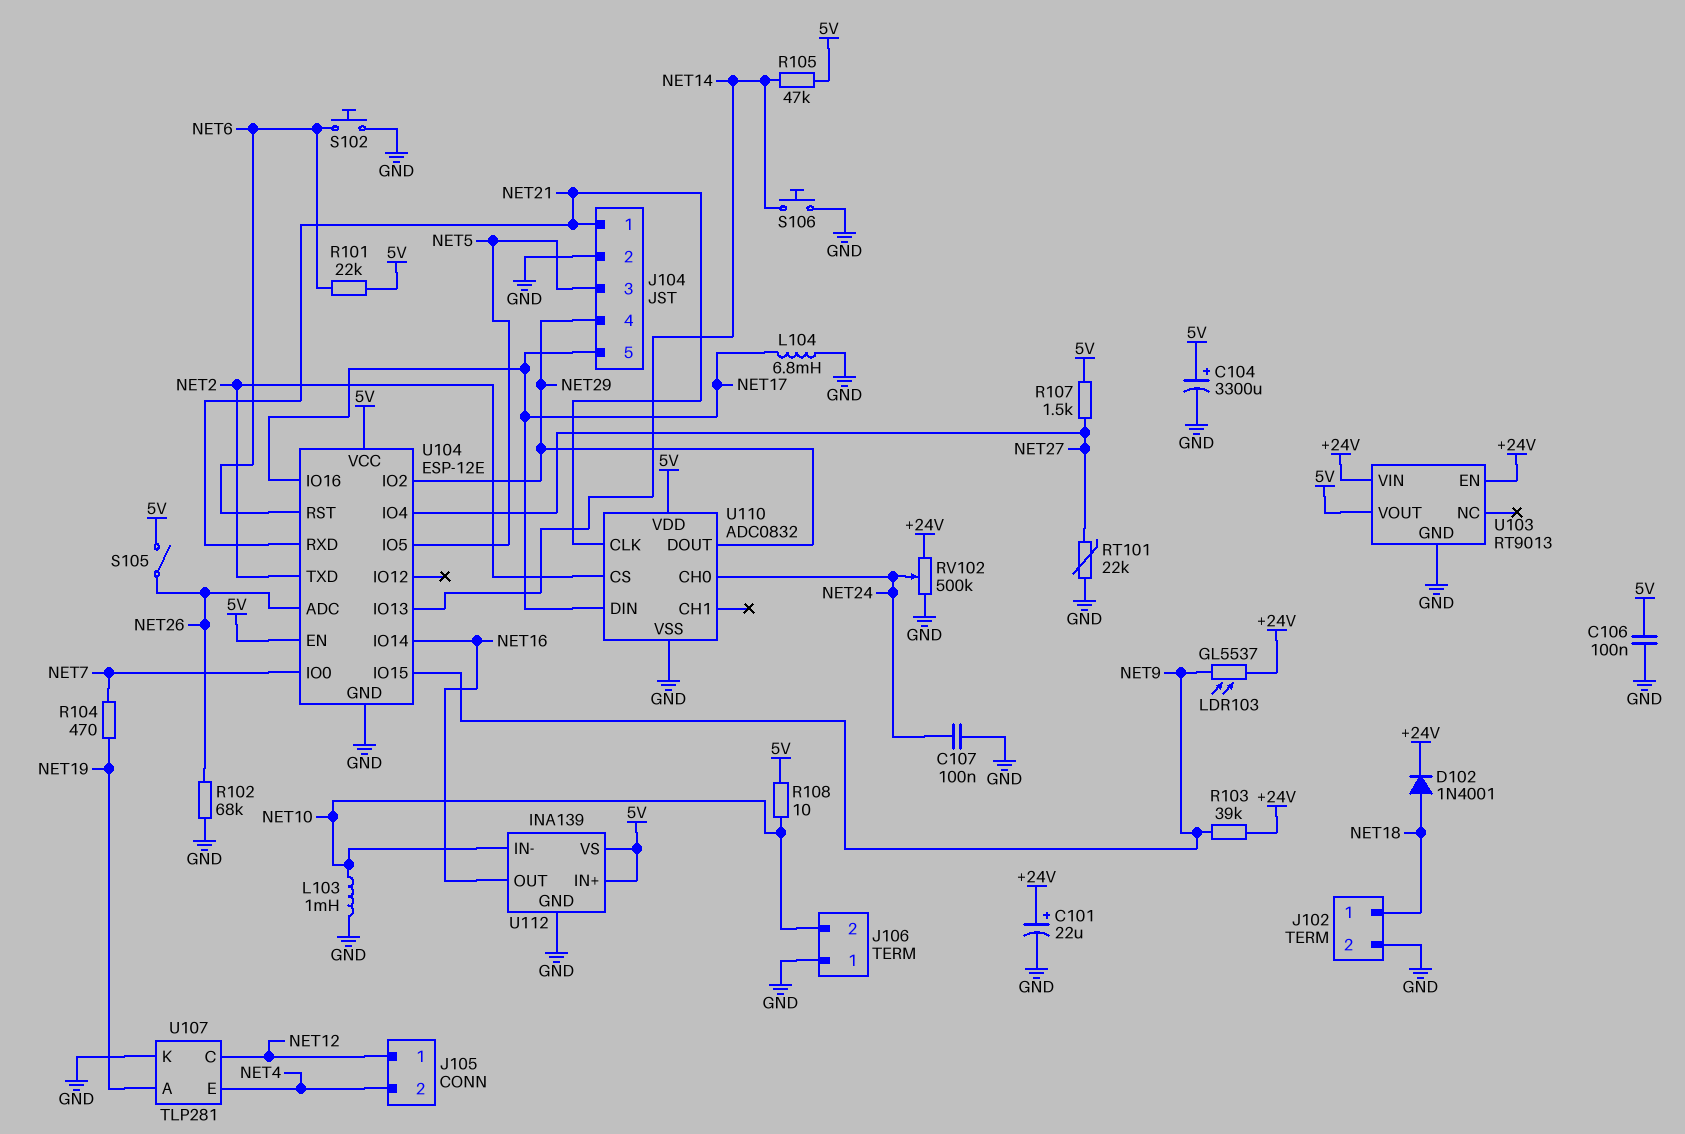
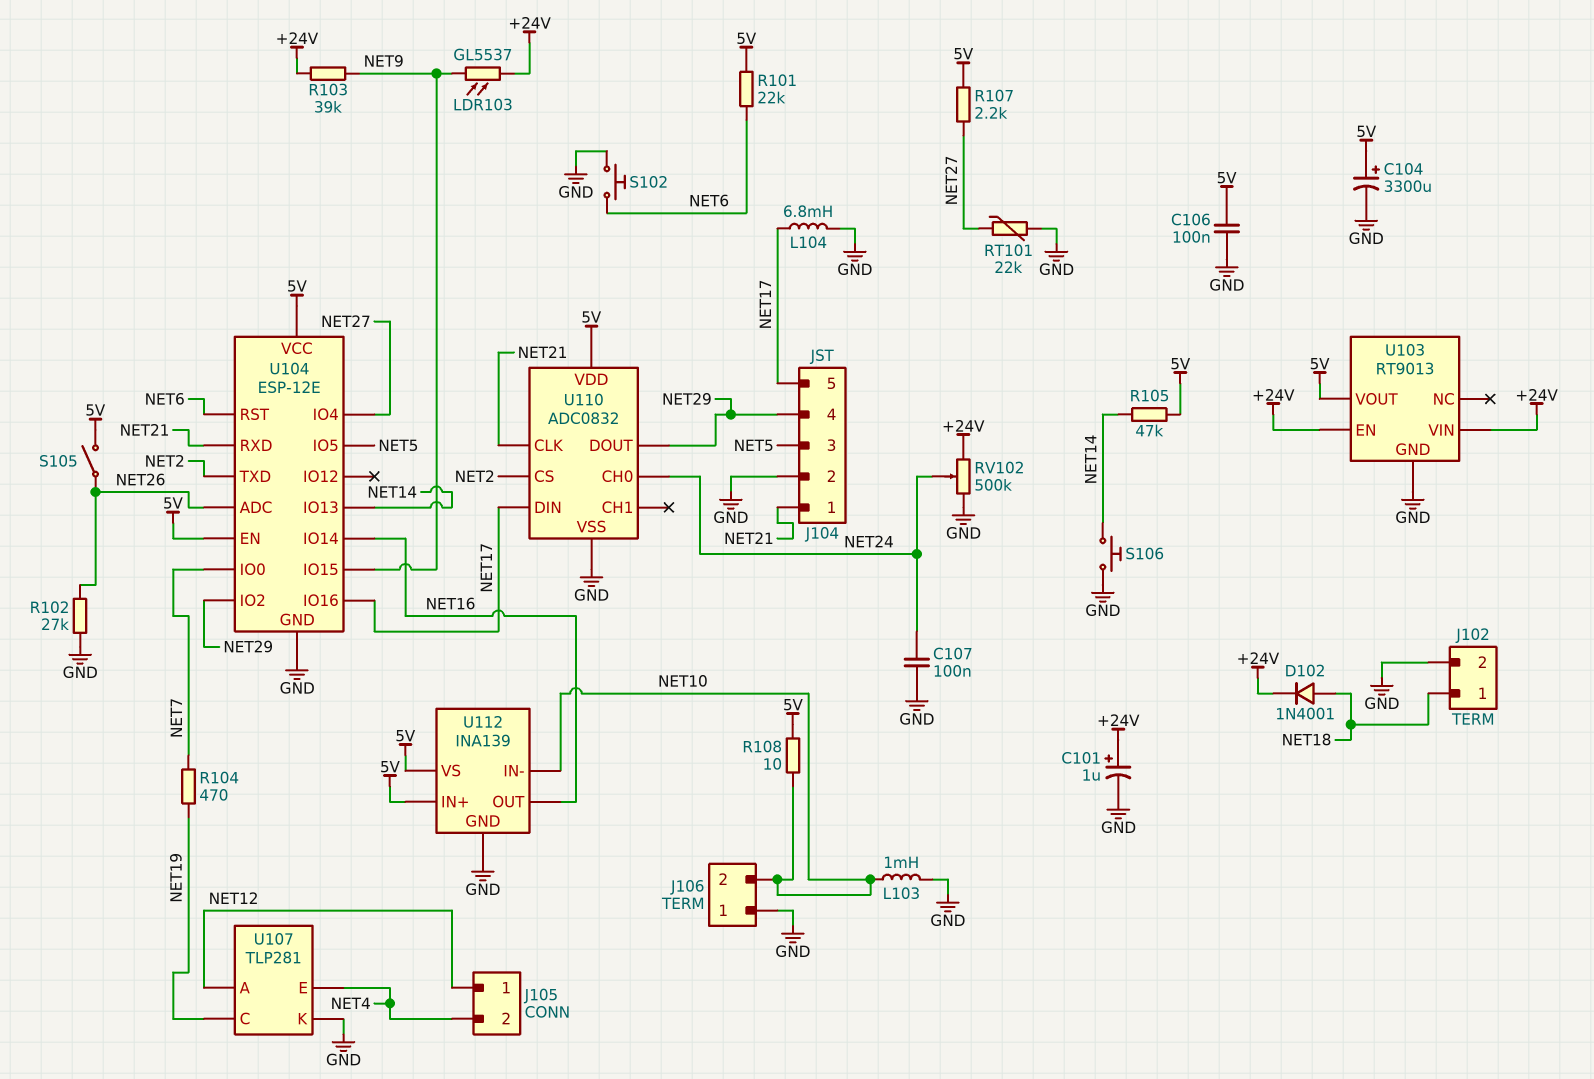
C101: 22uF (plus +24V, minus GND) -> 1uF (plus +24V, minus GND)
R102: 68k (GND, NET26) -> 27k (GND, NET26)
R107: 1.5k (5V, NET27) -> 2.2k (5V, NET27)
U107 pin A: NET19 -> NET12
U107 pin C: NET12 -> NET19

